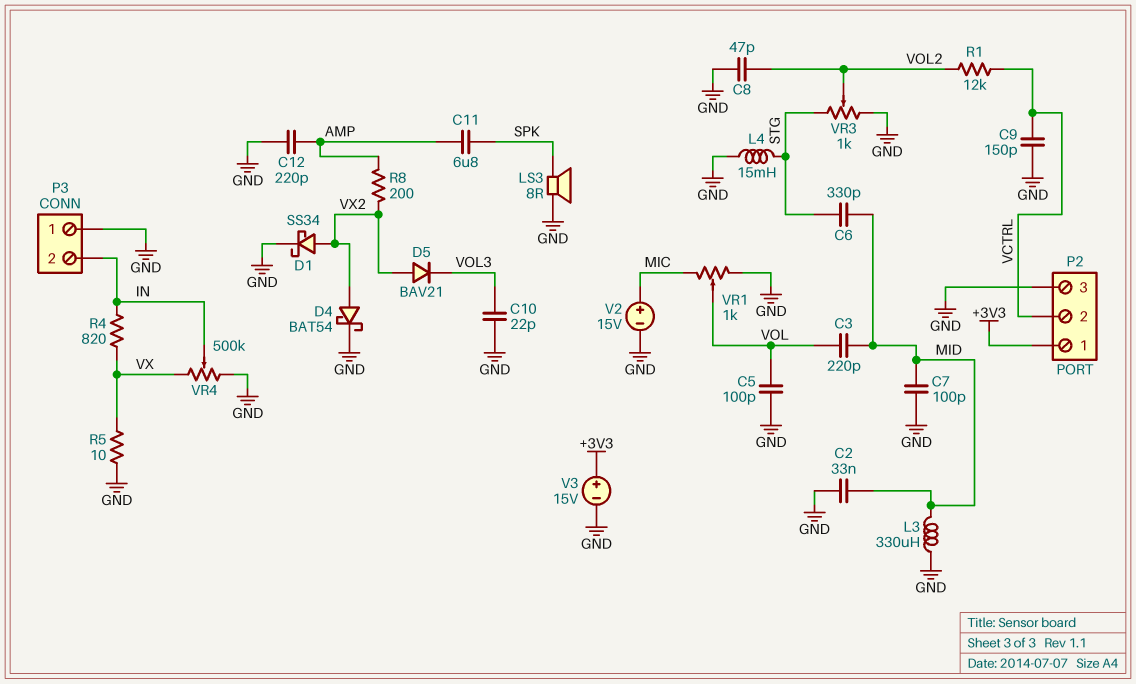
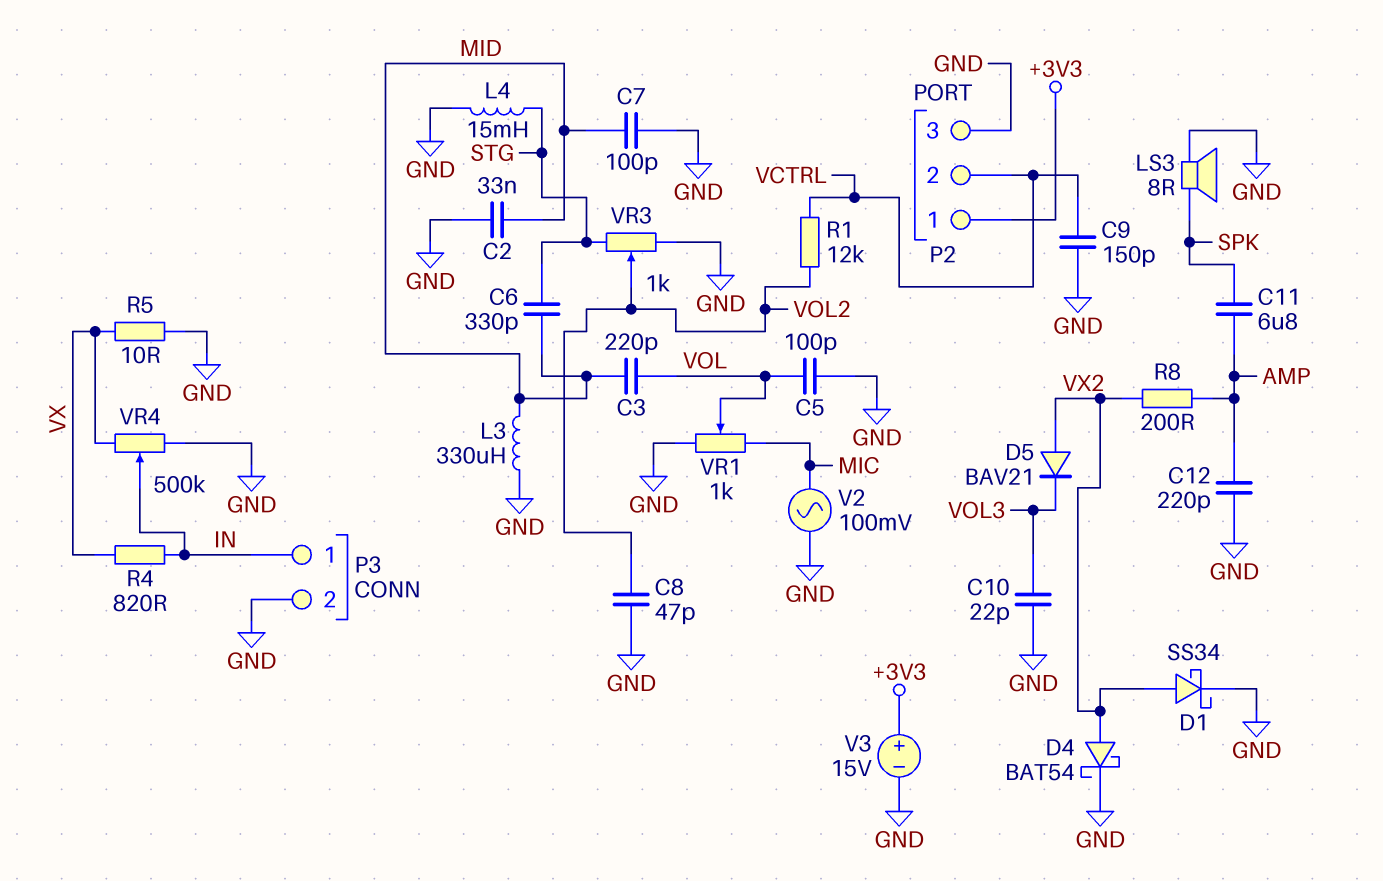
P3 pin 1: GND -> IN
P3 pin 2: IN -> GND
V2: 15V (plus MIC, minus GND) -> AC 100mV (GND, MIC)

